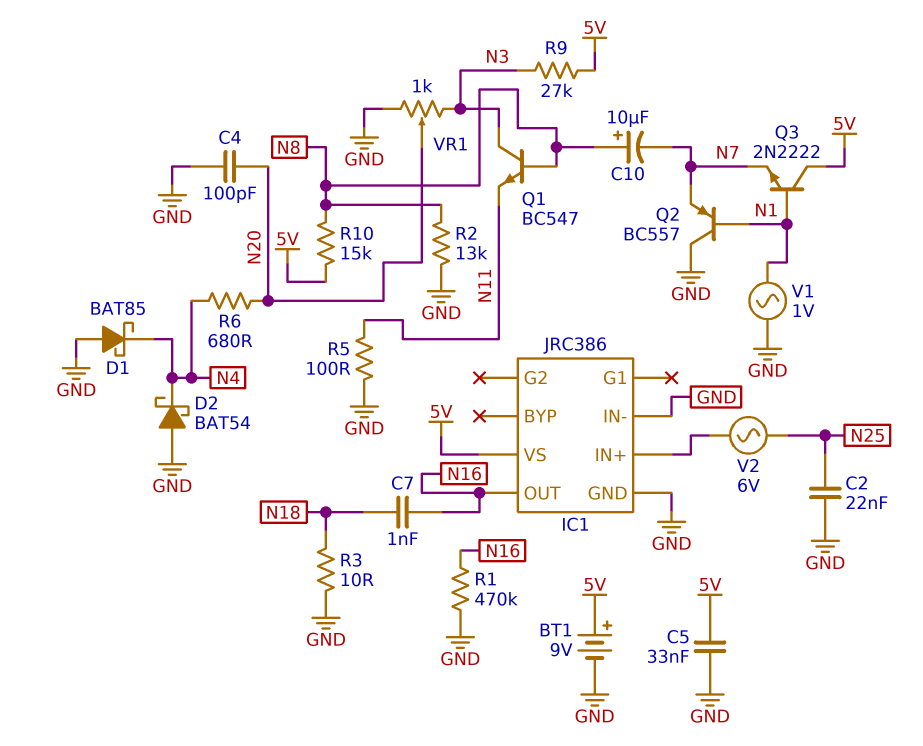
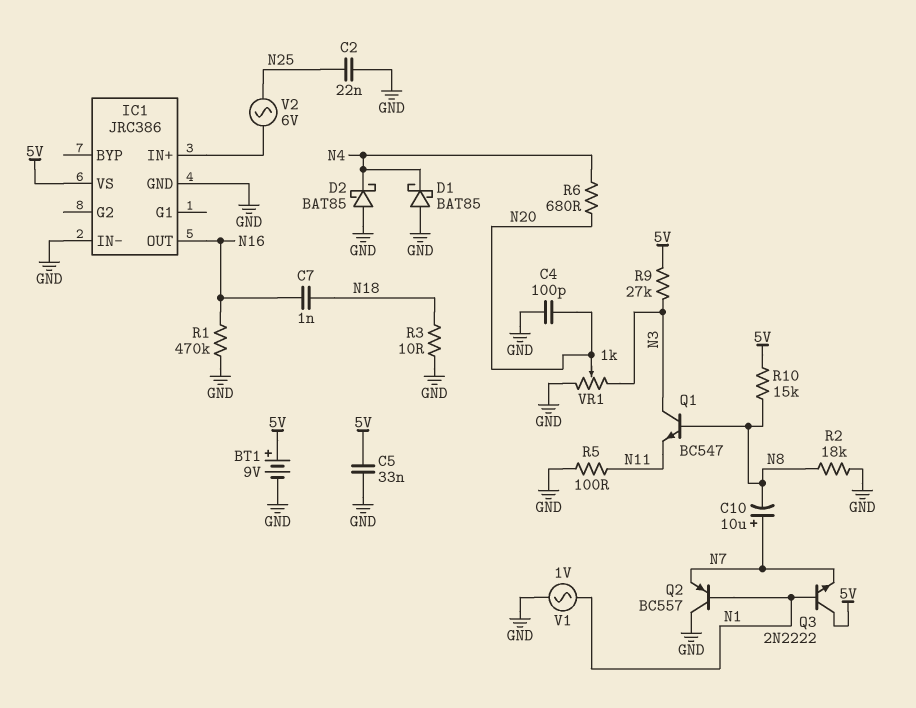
C10: 10uF (plus N8, minus N7) -> 10uF (plus N7, minus N8)
D2: schottky BAT54 (A GND, K N4) -> schottky BAT85 (A GND, K N4)
R2: 13k (GND, N8) -> 18k (GND, N8)

